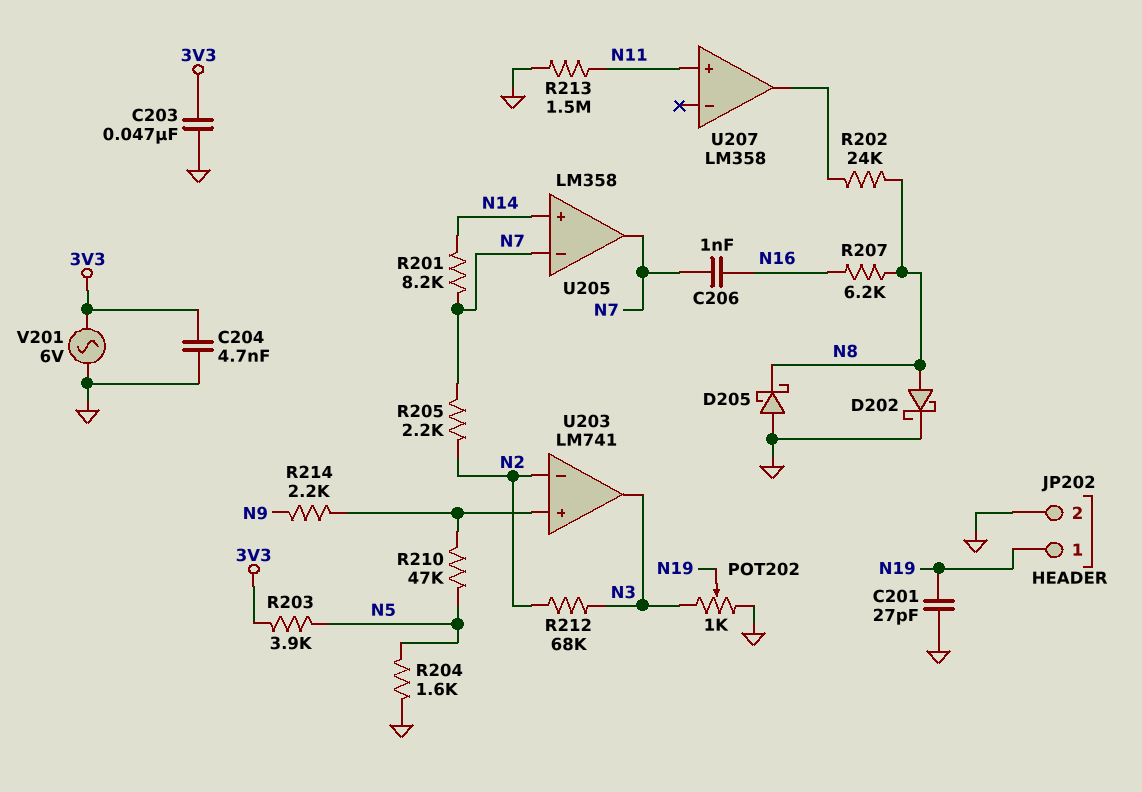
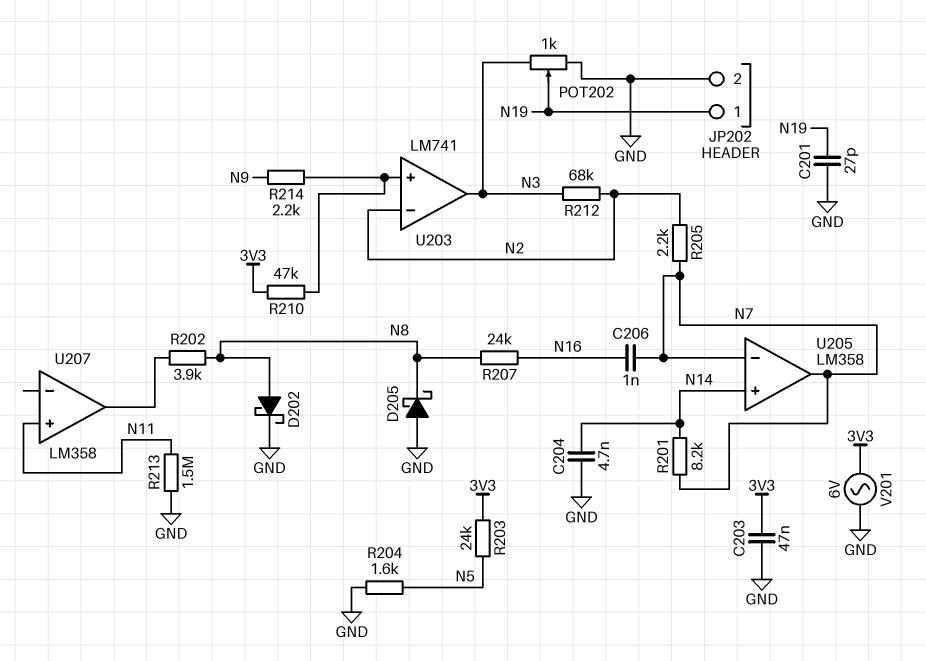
C204: 4.7nF (3V3, GND) -> 4.7nF (GND, N14)
R202: 24k (N8, U207/out) -> 3.9k (N8, U207/out)
R203: 3.9k (3V3, N5) -> 24k (3V3, N5)
R207: 6.2k (N8, N16) -> 24k (N8, N16)
R210: 47k (N5, U203/in+) -> 47k (3V3, U203/in+)

